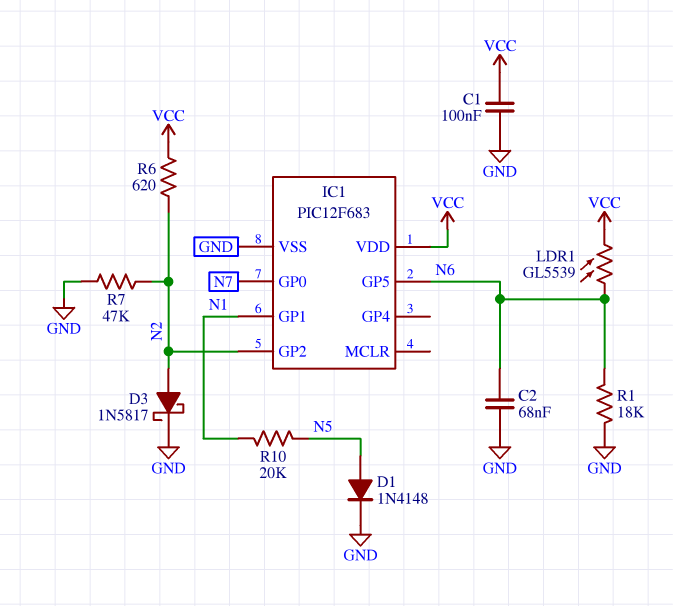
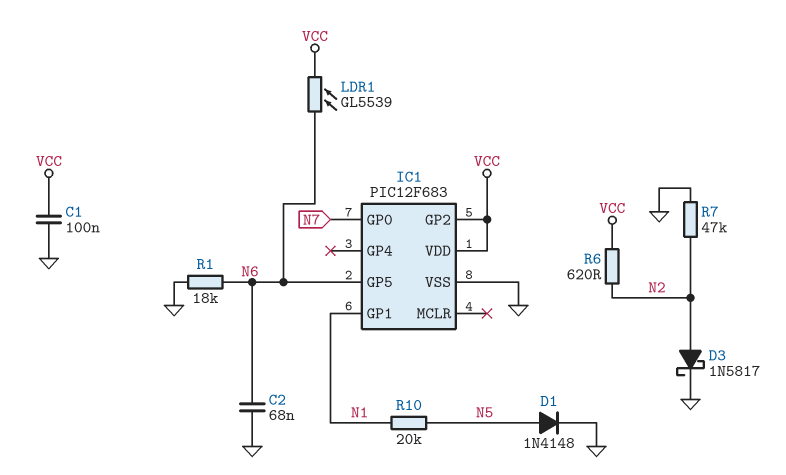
IC1 pin GP2: N2 -> VCC

